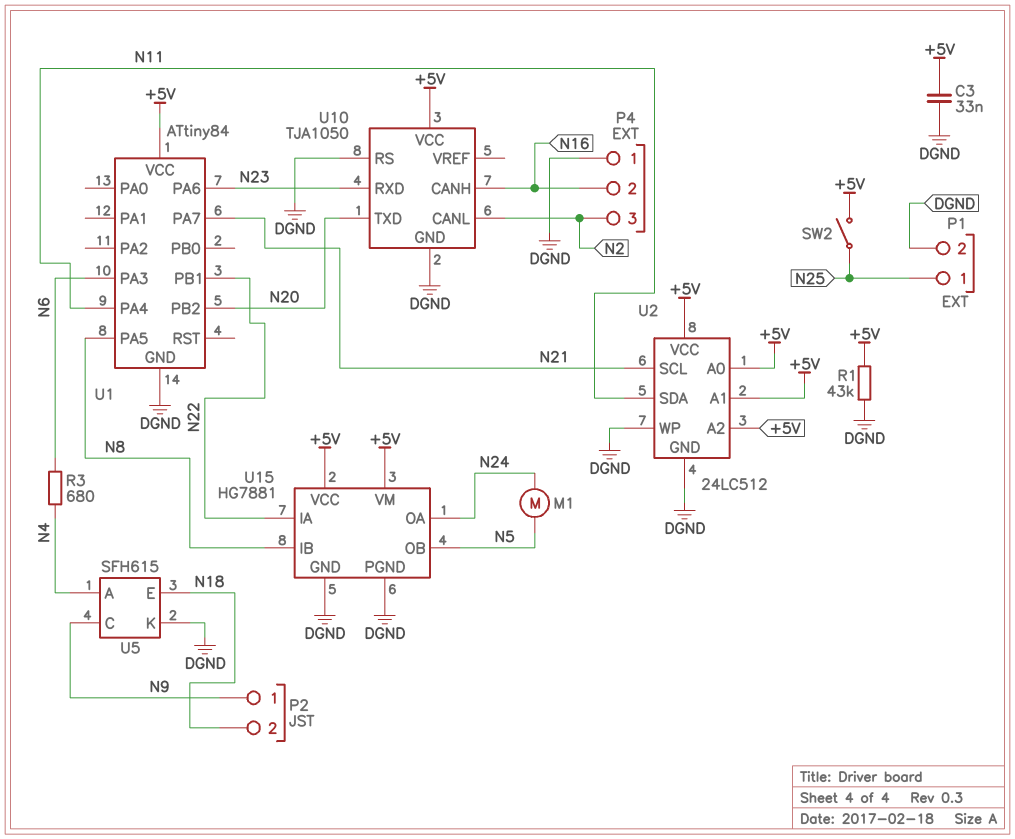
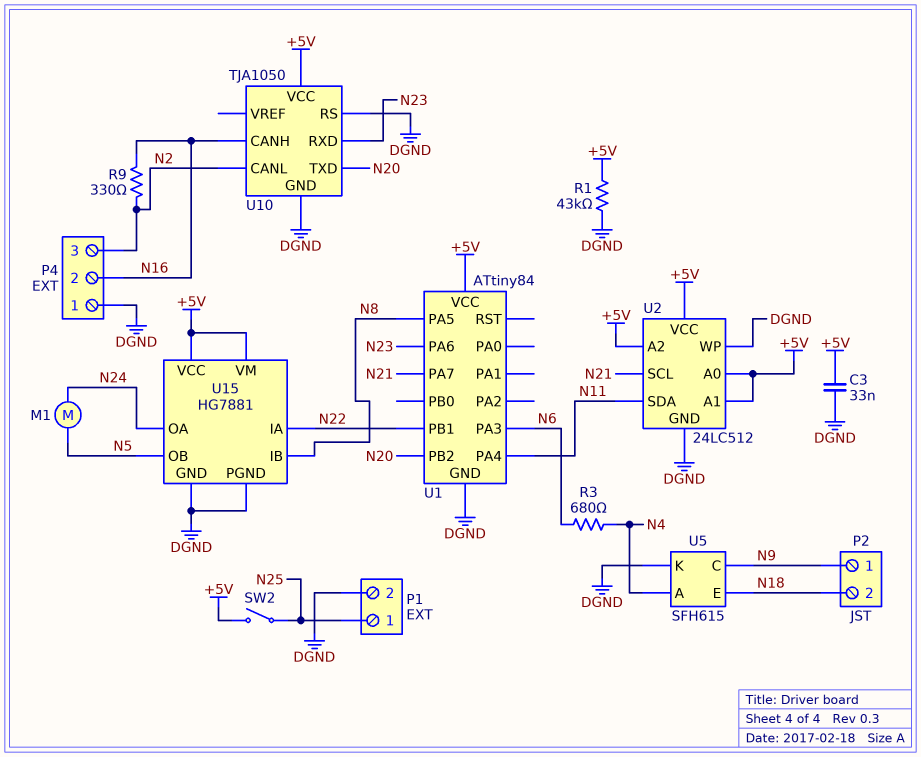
R9: none -> 330 (N2, N16)

